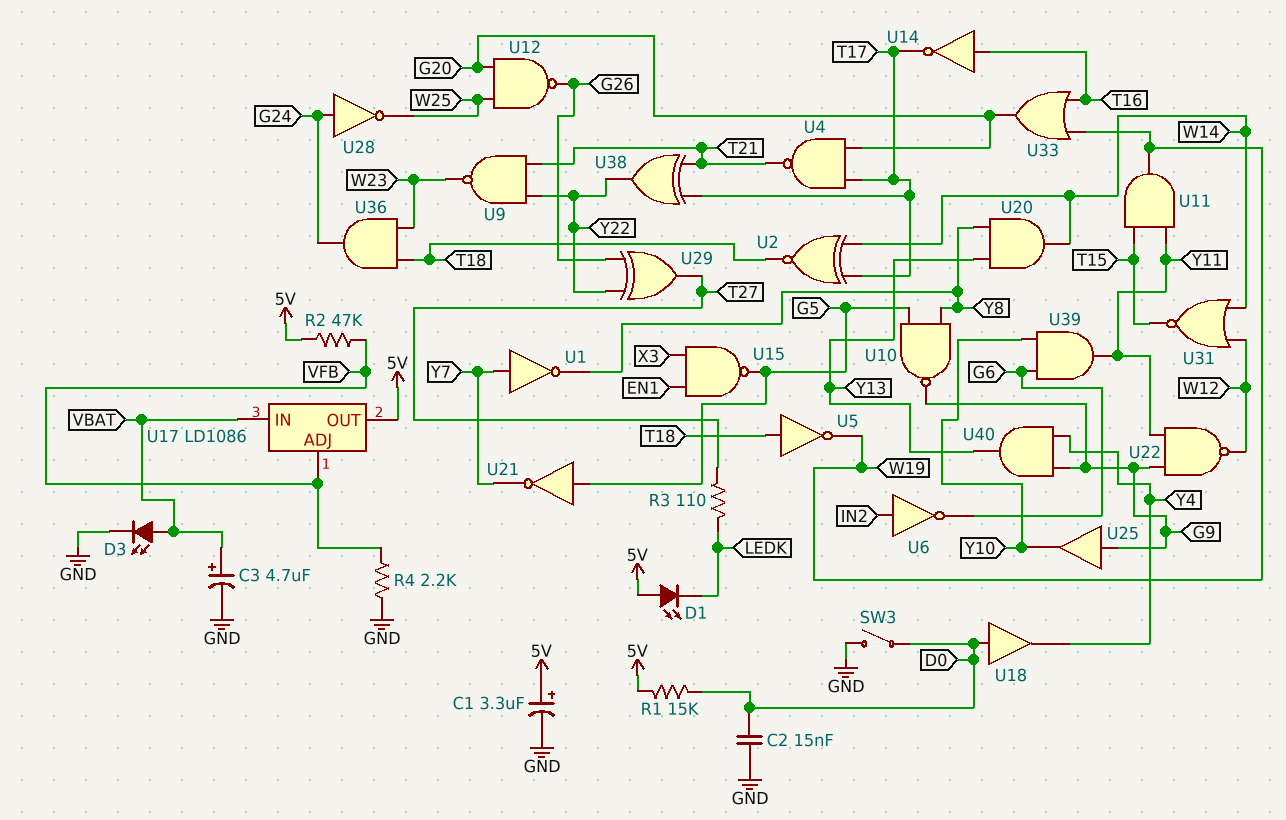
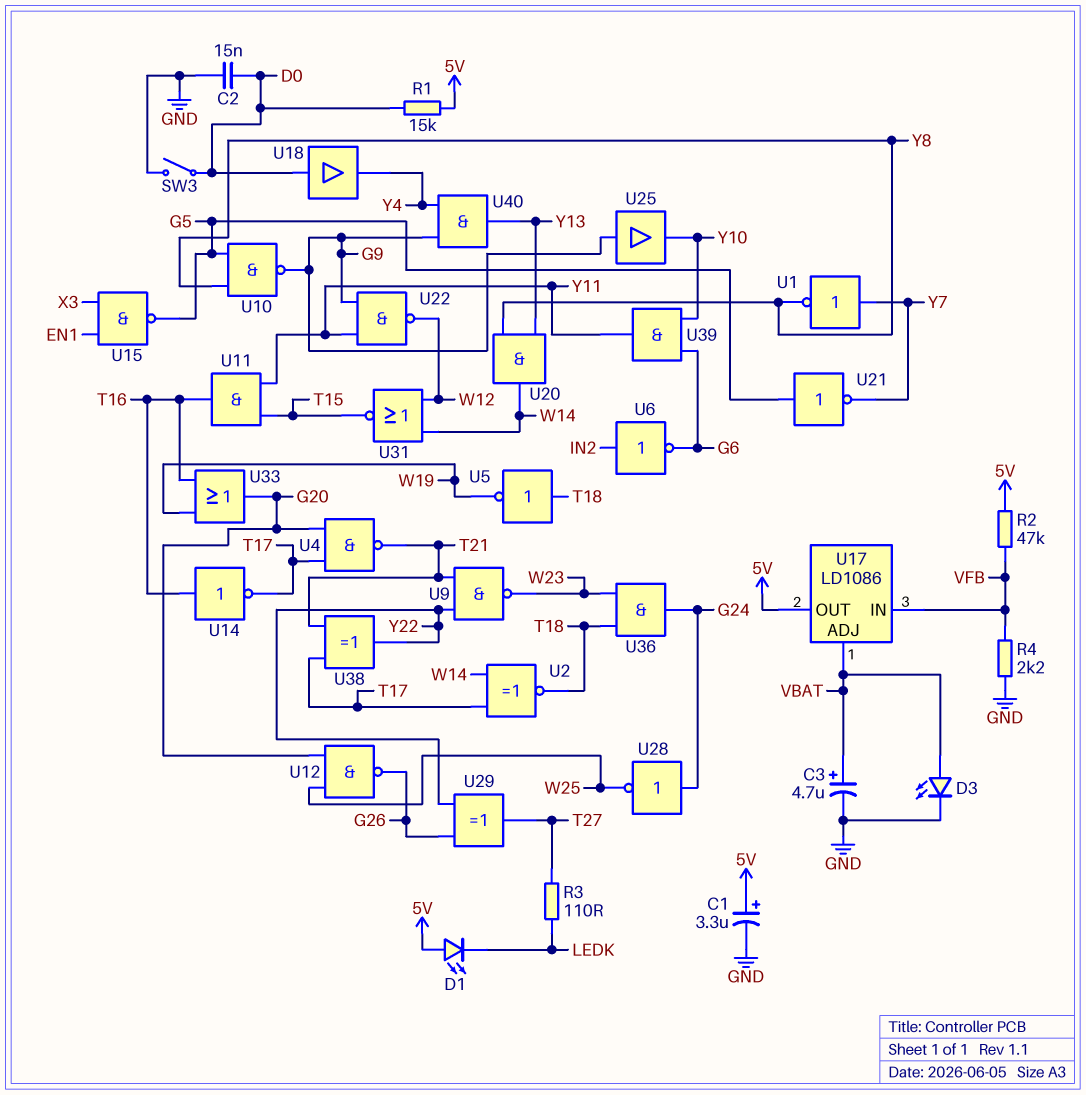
U11: AND (in T15, in Y11, out W19) -> AND (in T15, in Y11, out T16)
U17 pin ADJ: VFB -> VBAT
U17 pin IN: VBAT -> VFB

